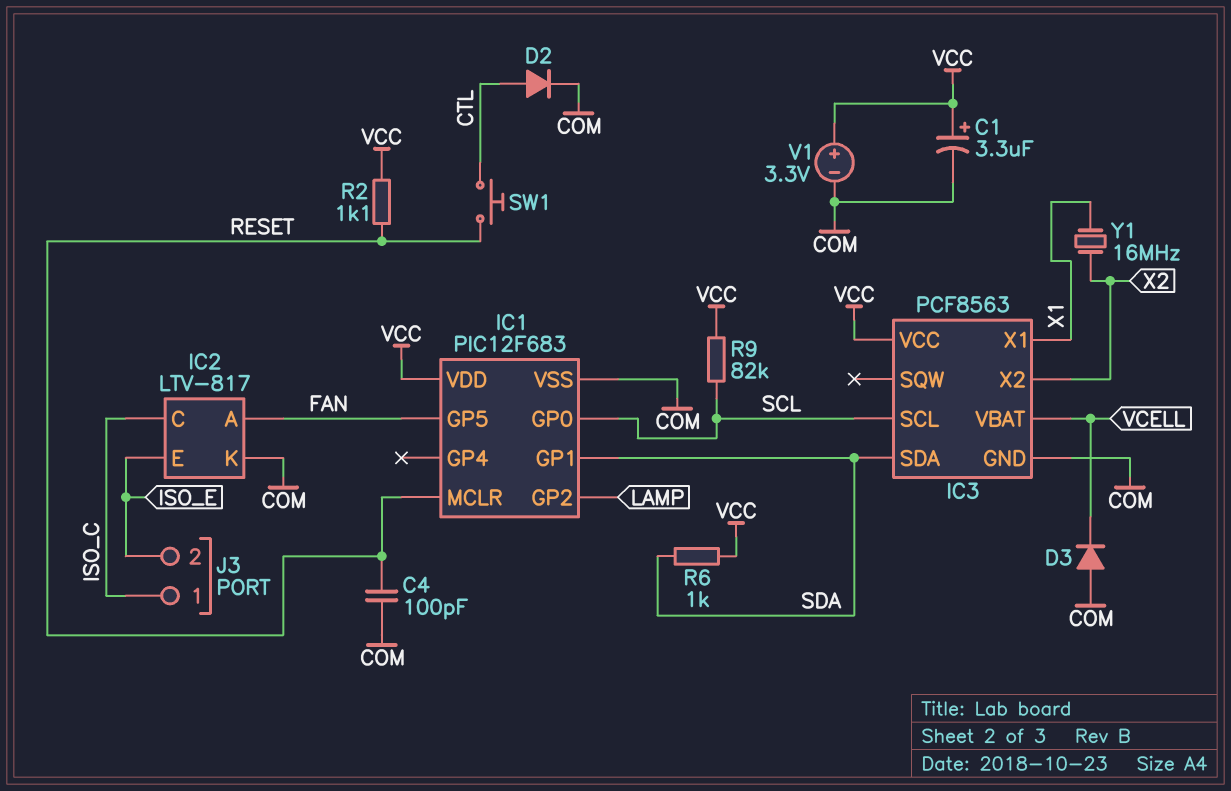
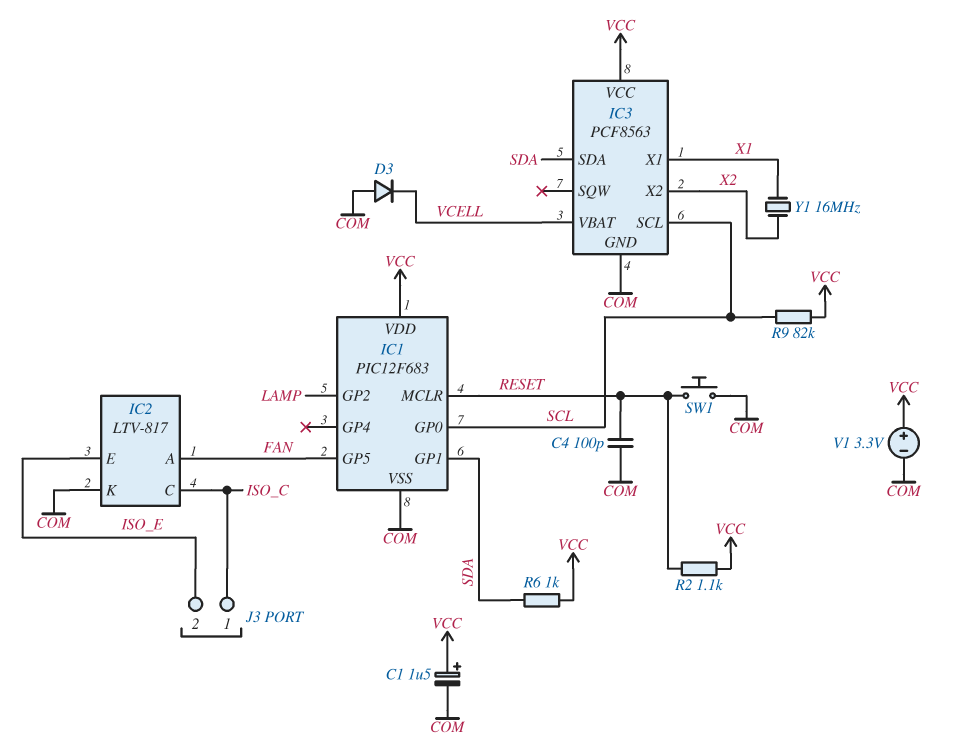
C1: 3.3uF (plus VCC, minus COM) -> 1.5uF (plus VCC, minus COM)
D2: diode (A CTL, K COM) -> none
SW1: button (CTL, RESET) -> button (COM, RESET)

